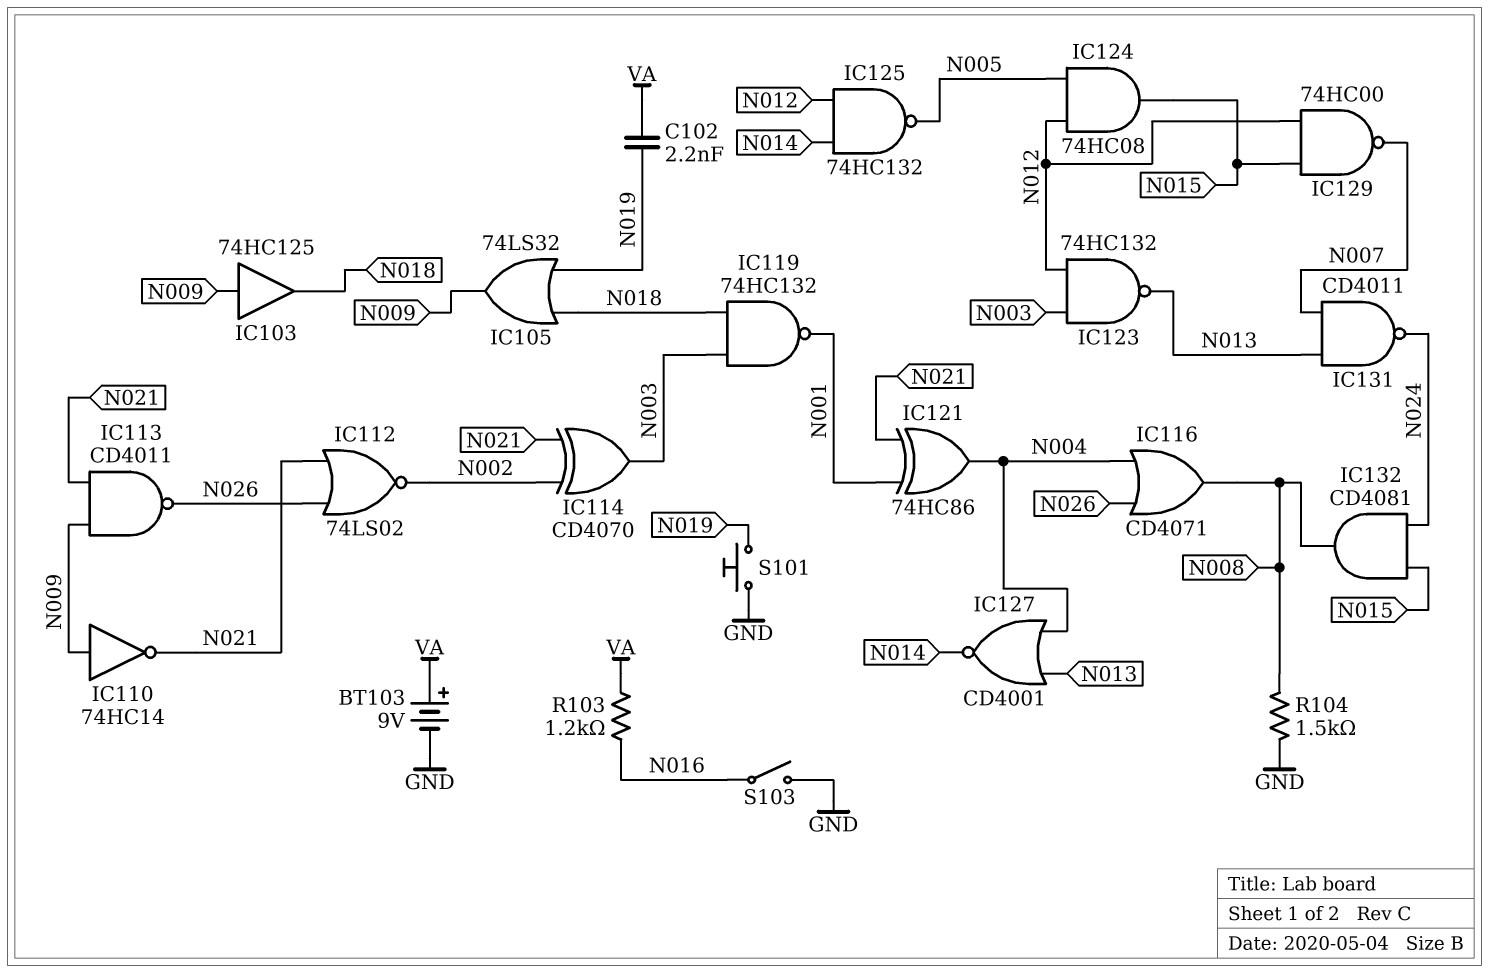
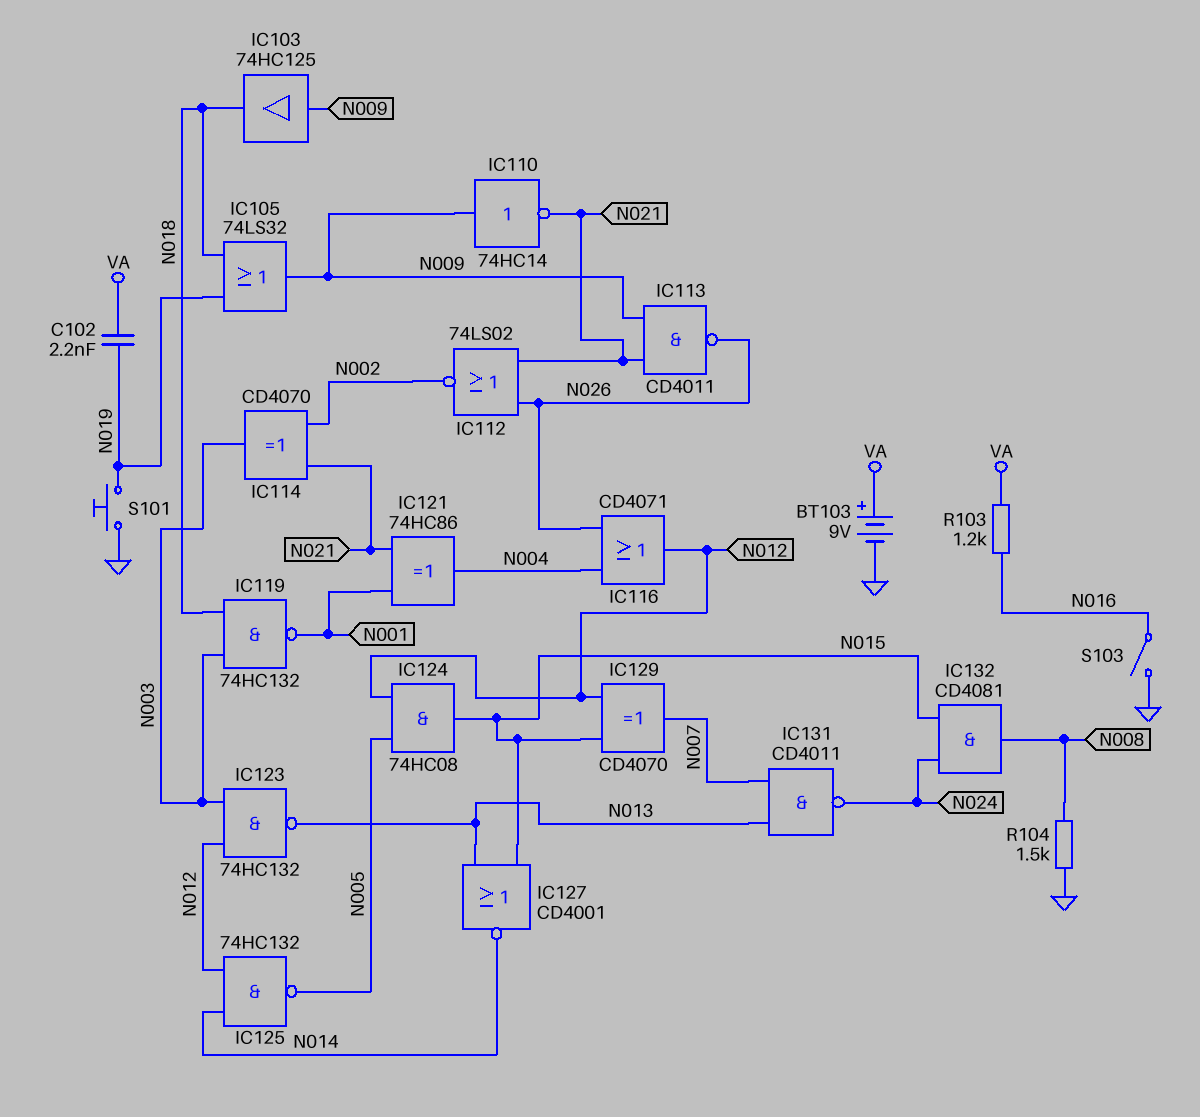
IC116: OR CD4071 (in N004, in N026, out N008) -> OR CD4071 (in N004, in N026, out N012)
IC127: NOR CD4001 (in N004, in N013, out N014) -> NOR CD4001 (in N013, in N015, out N014)
IC129: NAND 74HC00 (in N012, in N015, out N007) -> XOR CD4070 (in N012, in N015, out N007)

